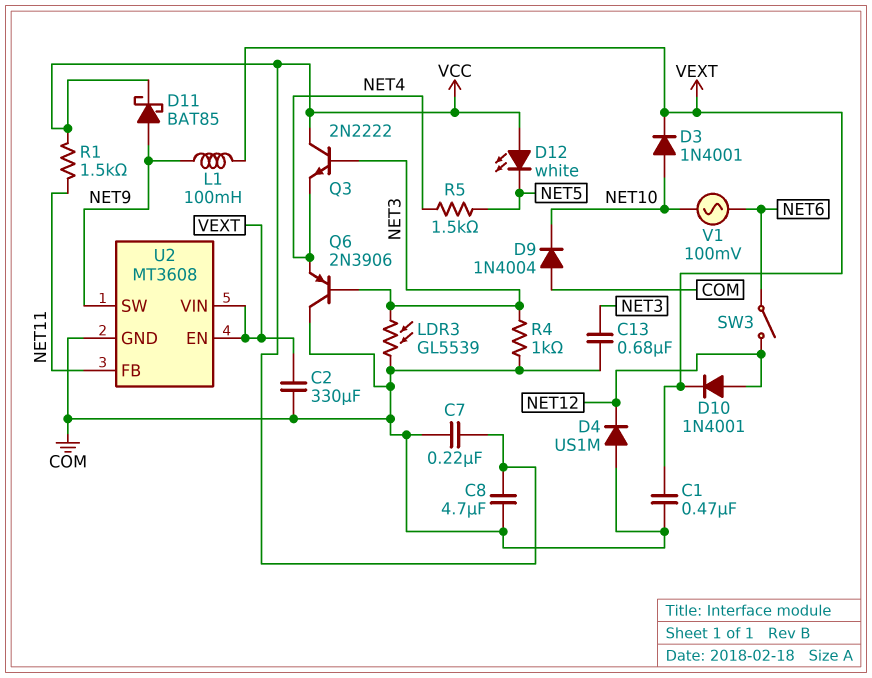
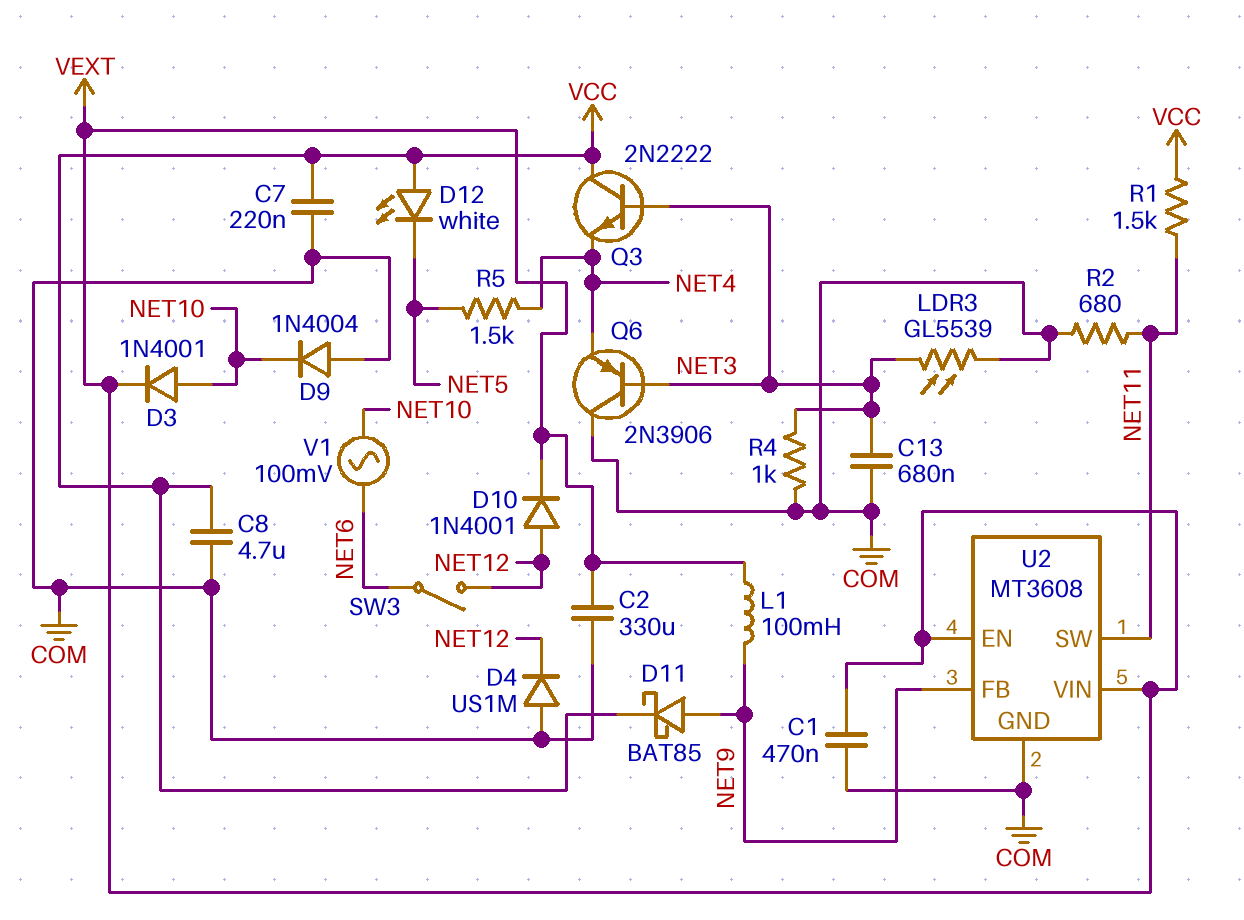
R2: none -> 680 (COM, NET11)
U2 pin FB: NET11 -> NET9
U2 pin SW: NET9 -> NET11

